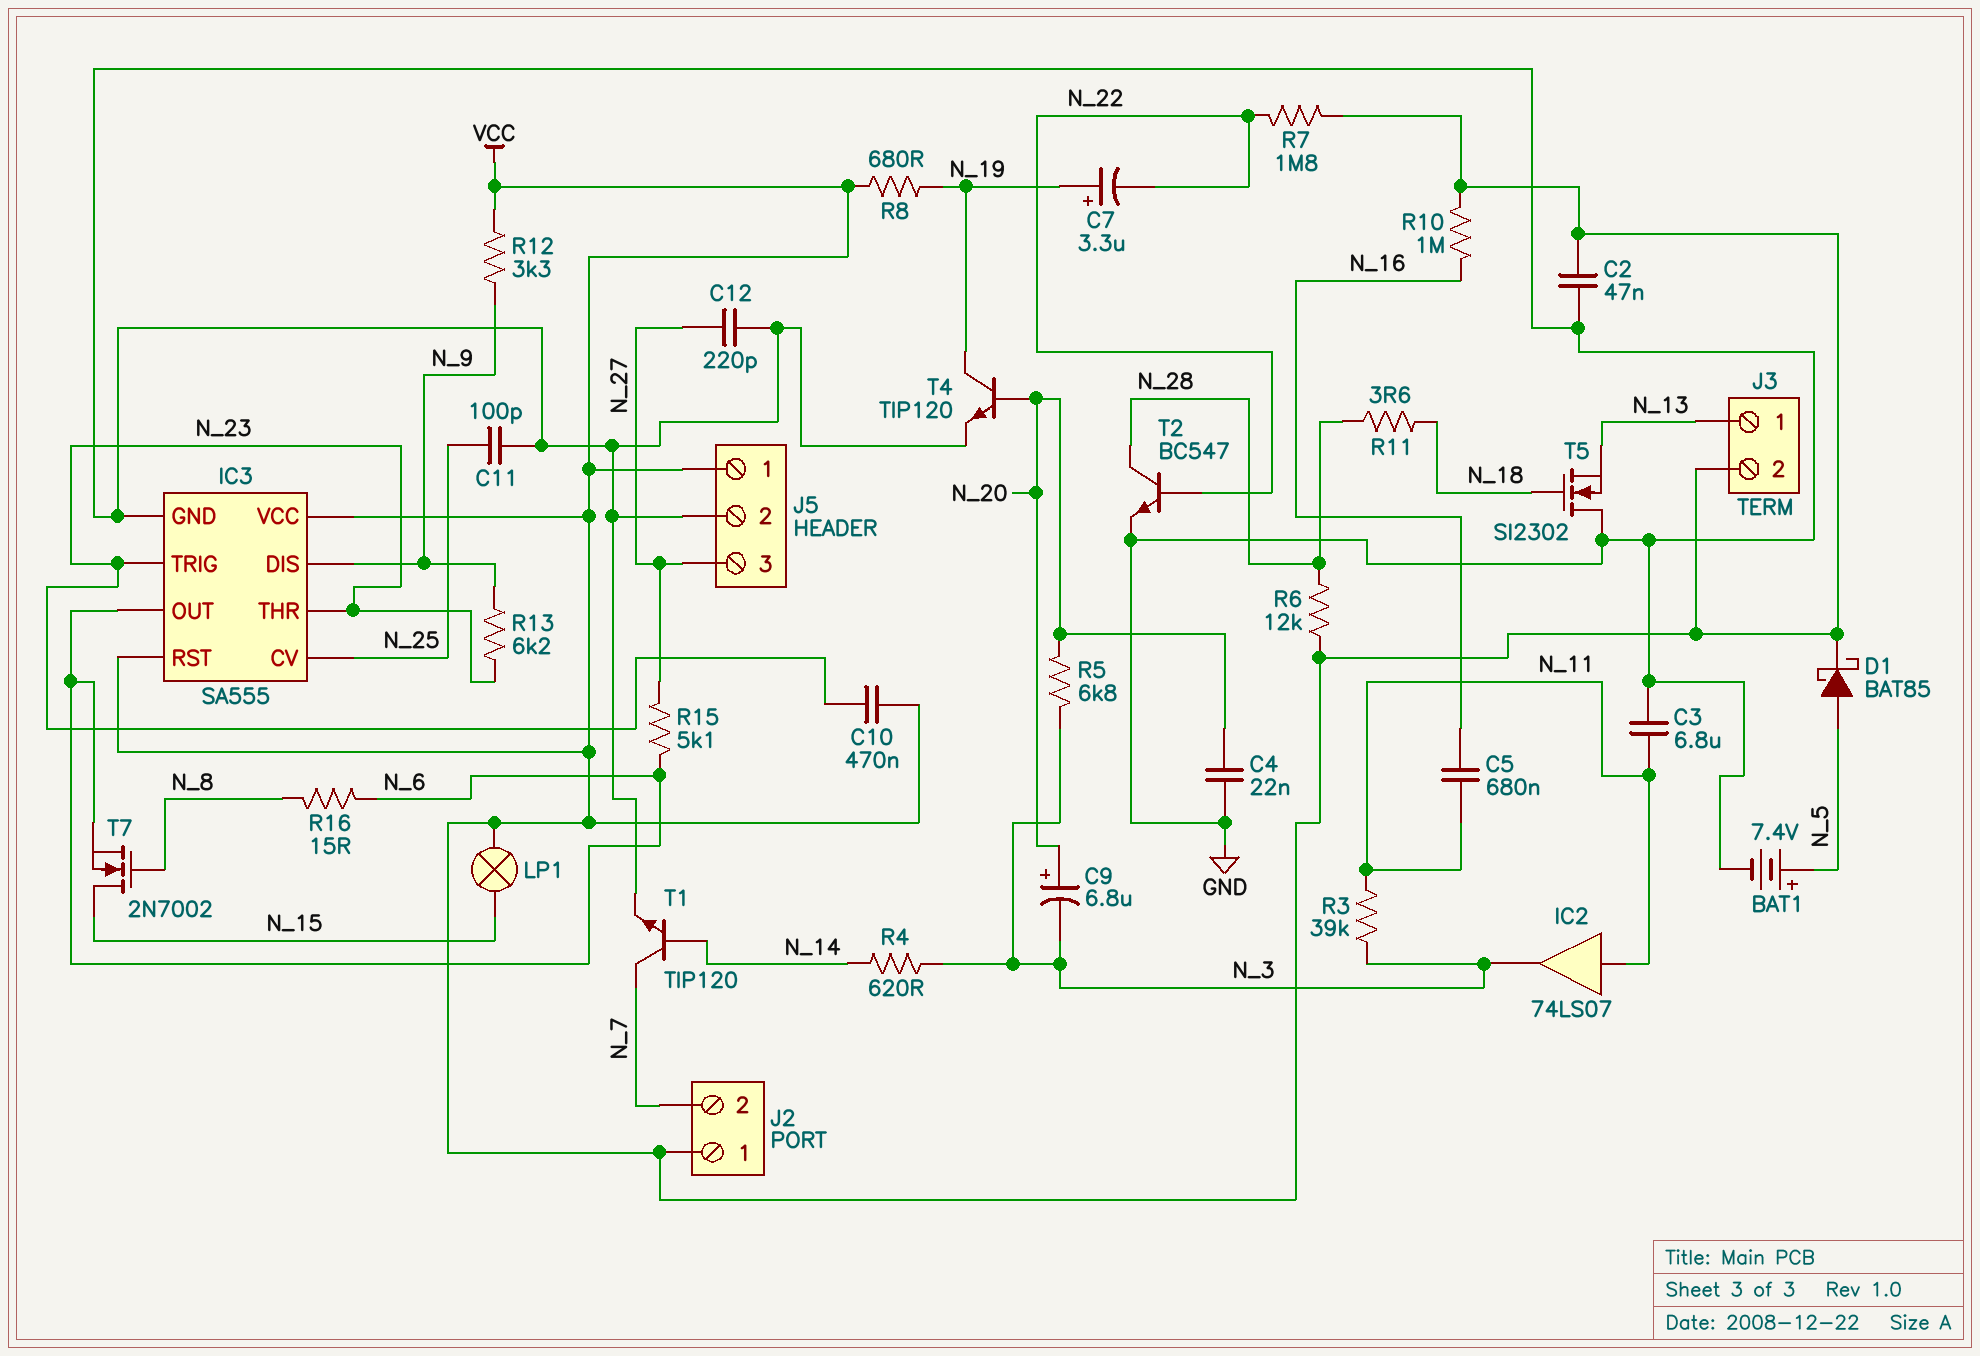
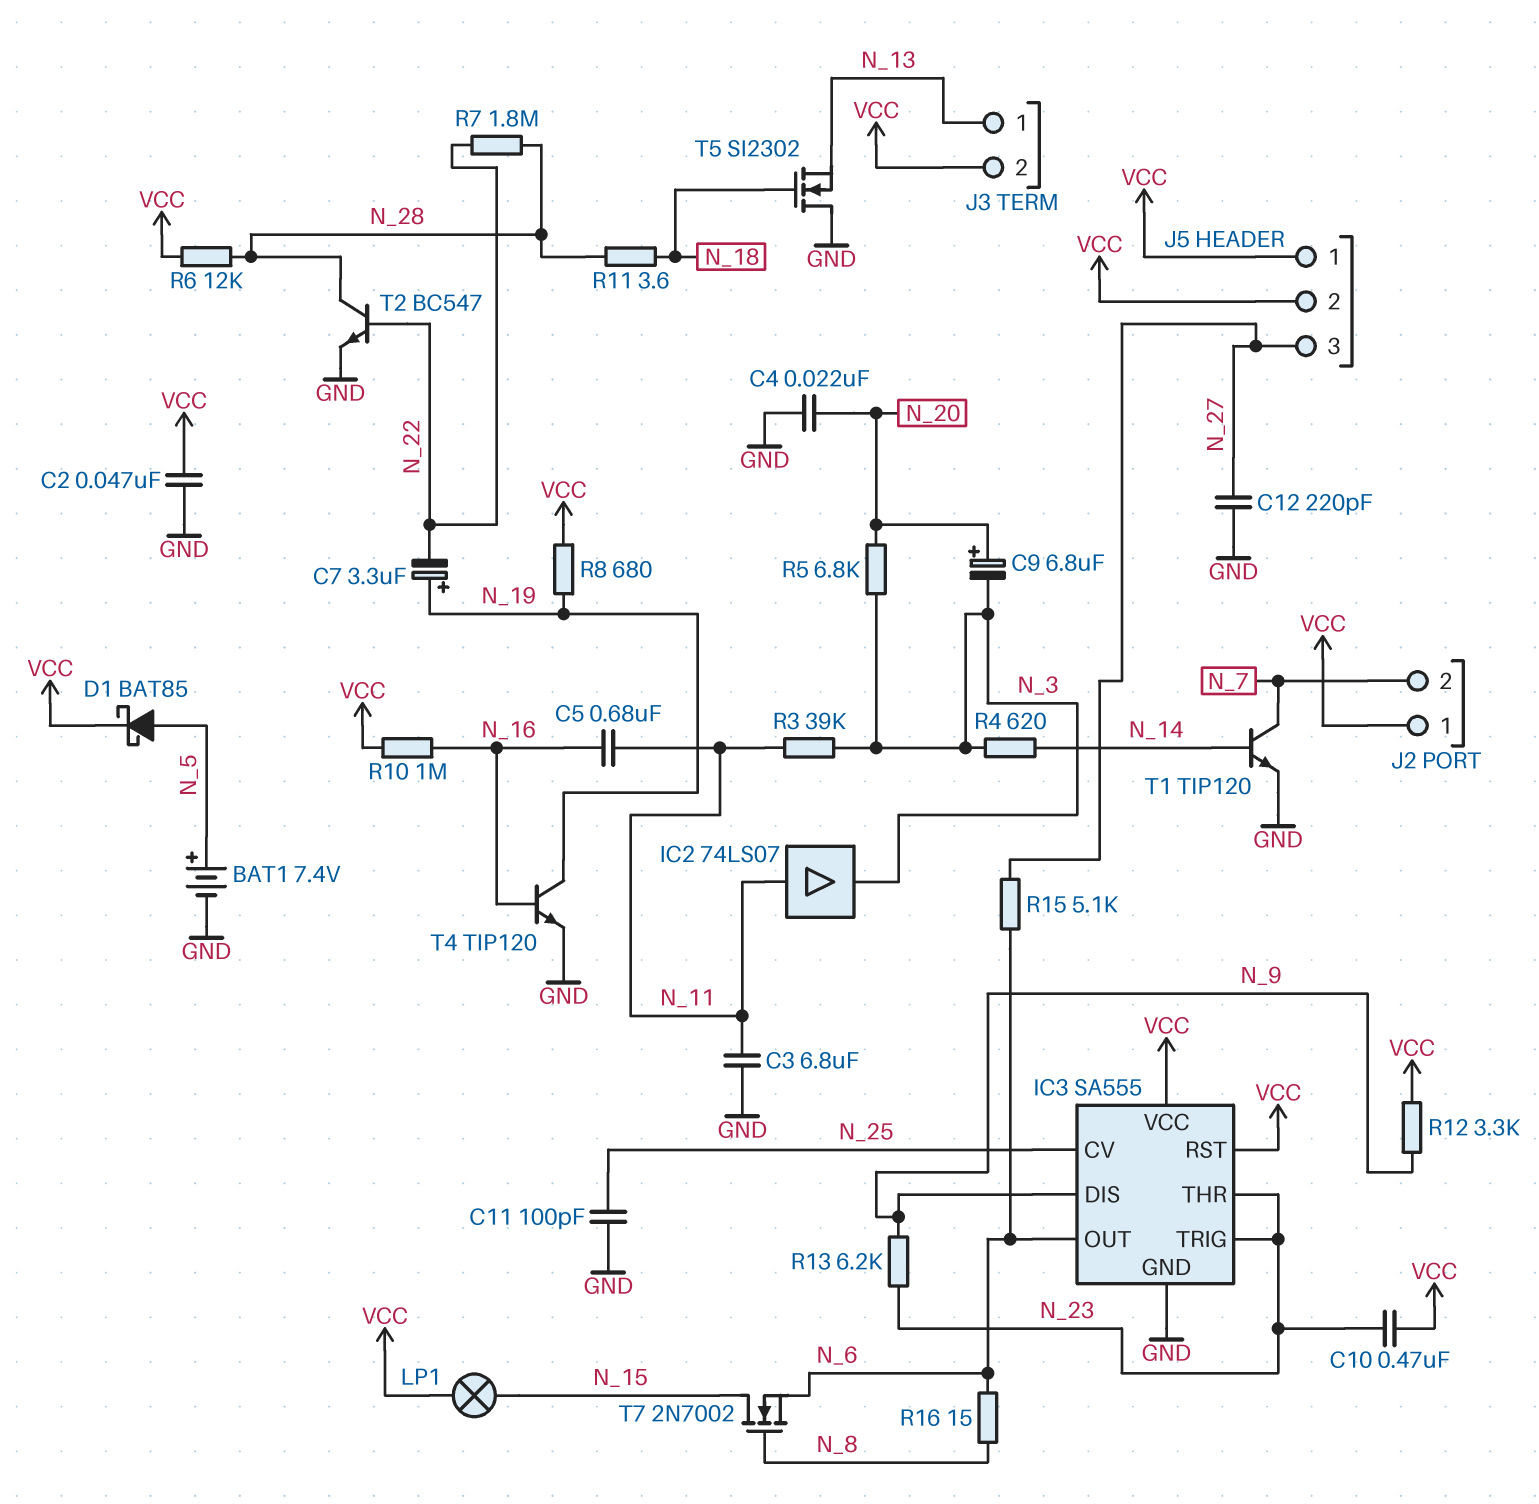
J5 pin 2: GND -> VCC
R7: 1.8M (N_22, VCC) -> 1.8M (N_22, N_28)
T4: NPN TIP120 (B N_20, C N_19, E GND) -> NPN TIP120 (B N_16, C N_19, E GND)

